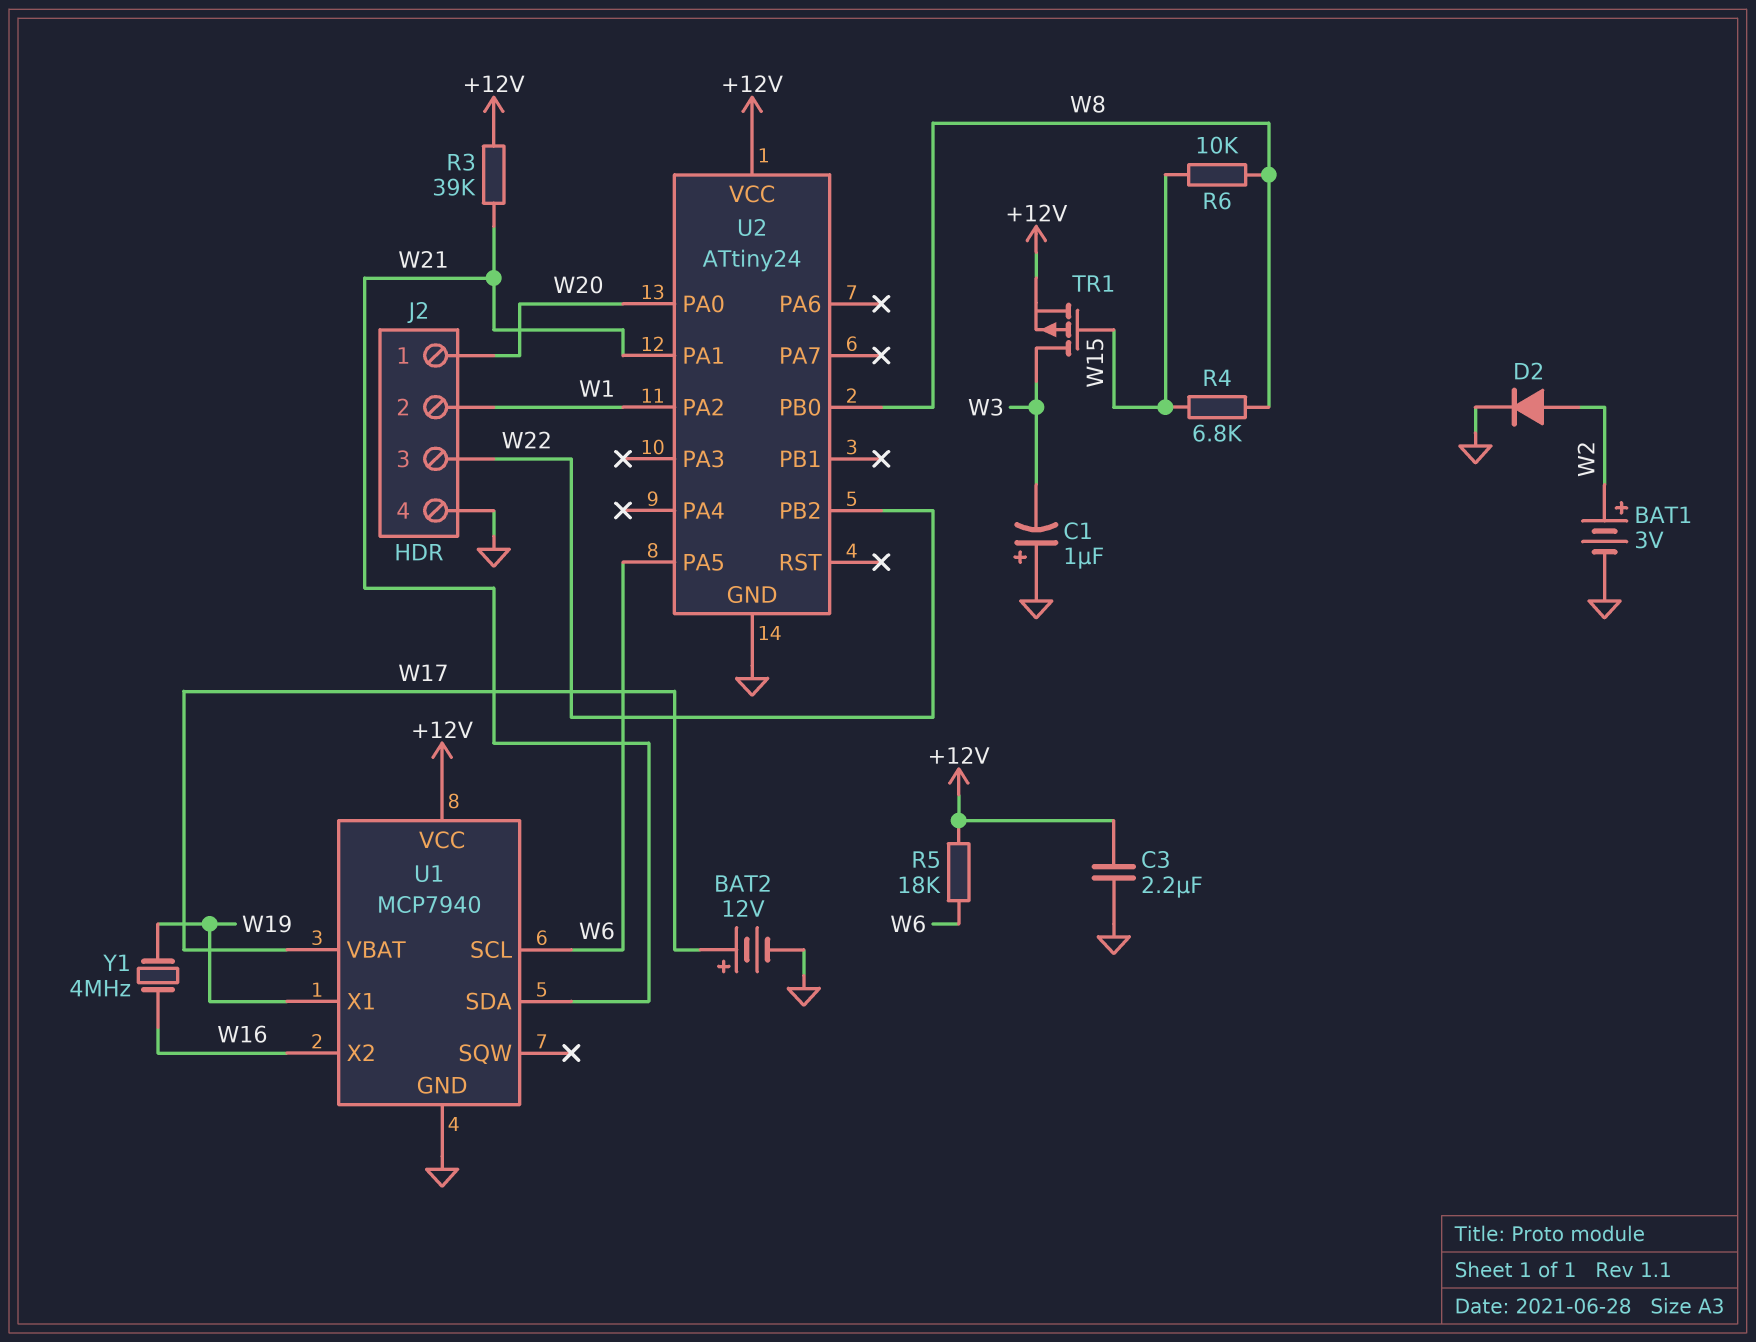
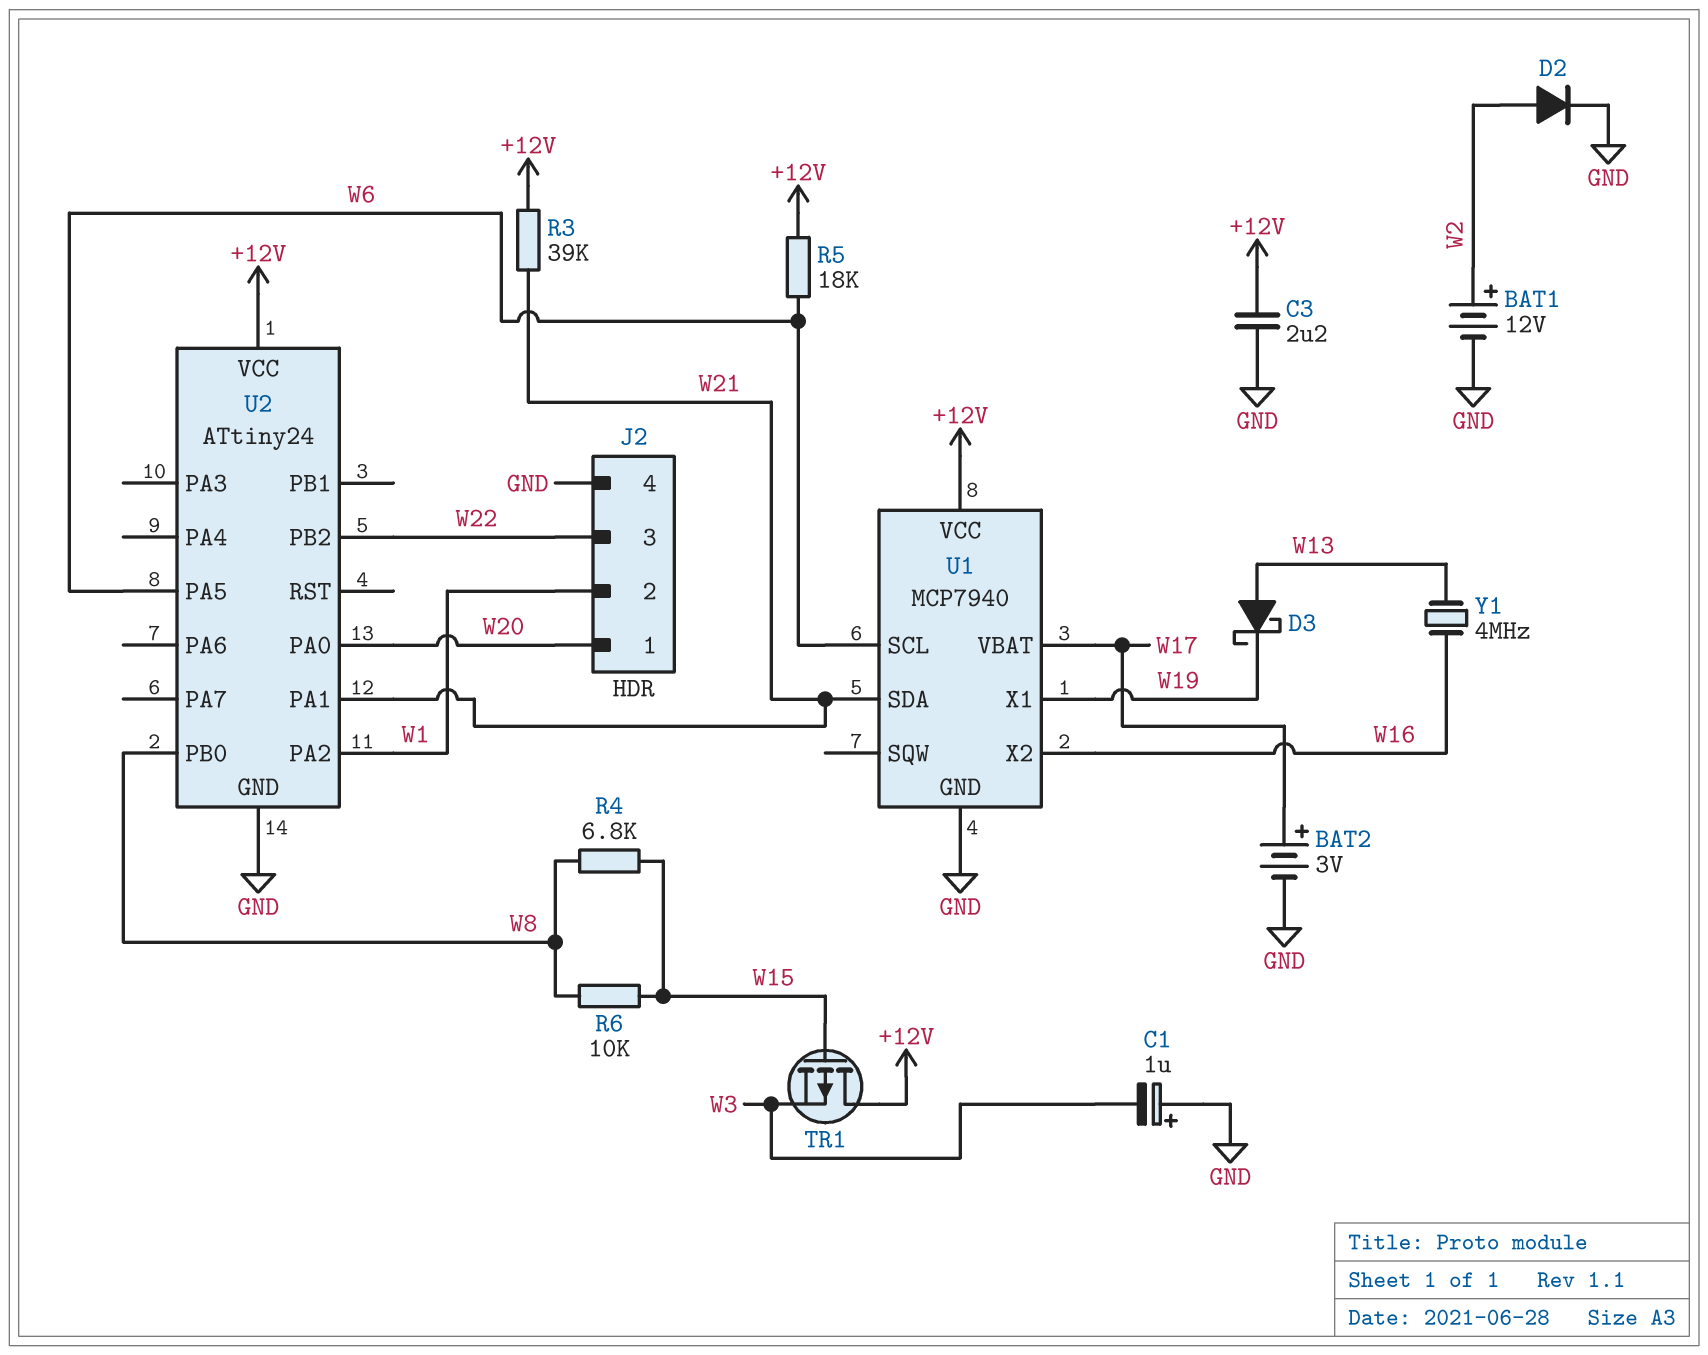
BAT1: 3V (plus W2, minus GND) -> 12V (plus W2, minus GND)
BAT2: 12V (plus W17, minus GND) -> 3V (plus W17, minus GND)
D3: none -> schottky (A W13, K W19)
TR1: PMOS (G W15, D W3, S +12V) -> PMOS (G W15, D +12V, S W3)
Y1: 4MHz (W16, W19) -> 4MHz (W13, W16)

